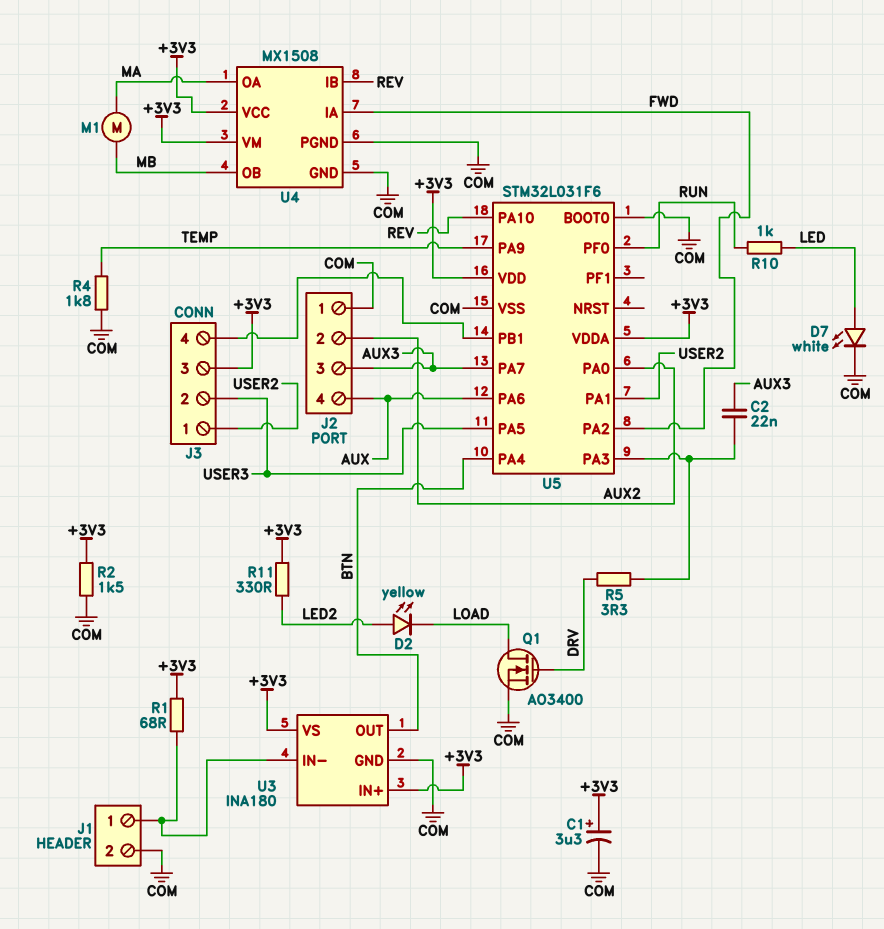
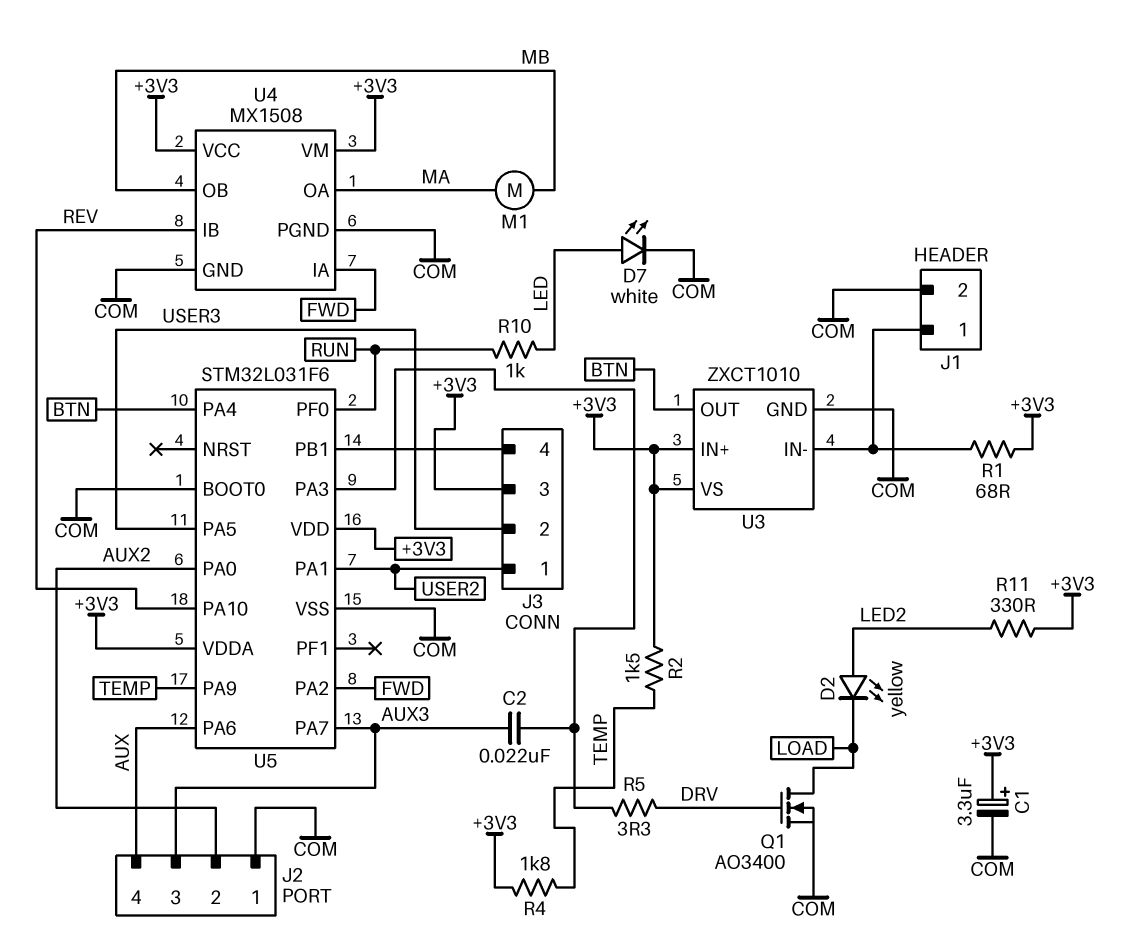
R2: 1.5k (+3V3, COM) -> 1.5k (+3V3, TEMP)
R4: 1.8k (COM, TEMP) -> 1.8k (+3V3, TEMP)
U3: INA180 -> ZXCT1010

